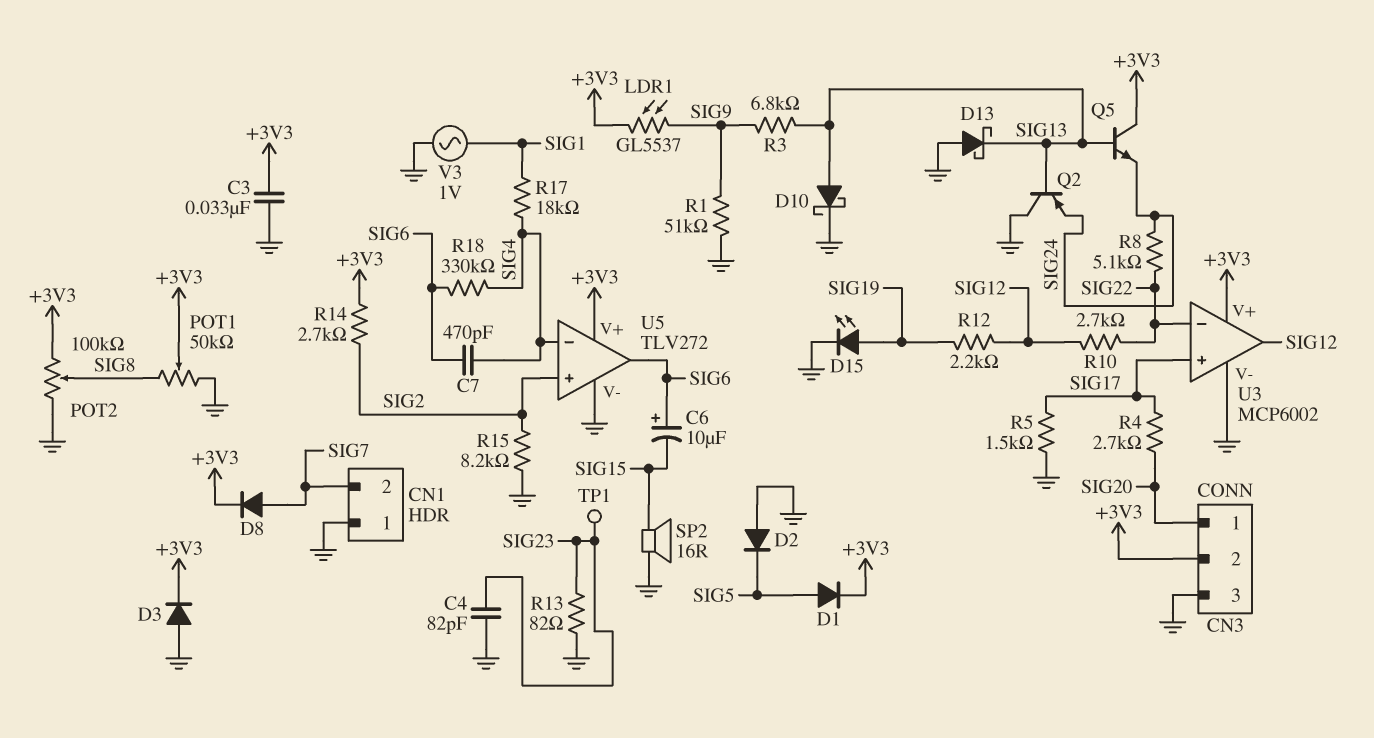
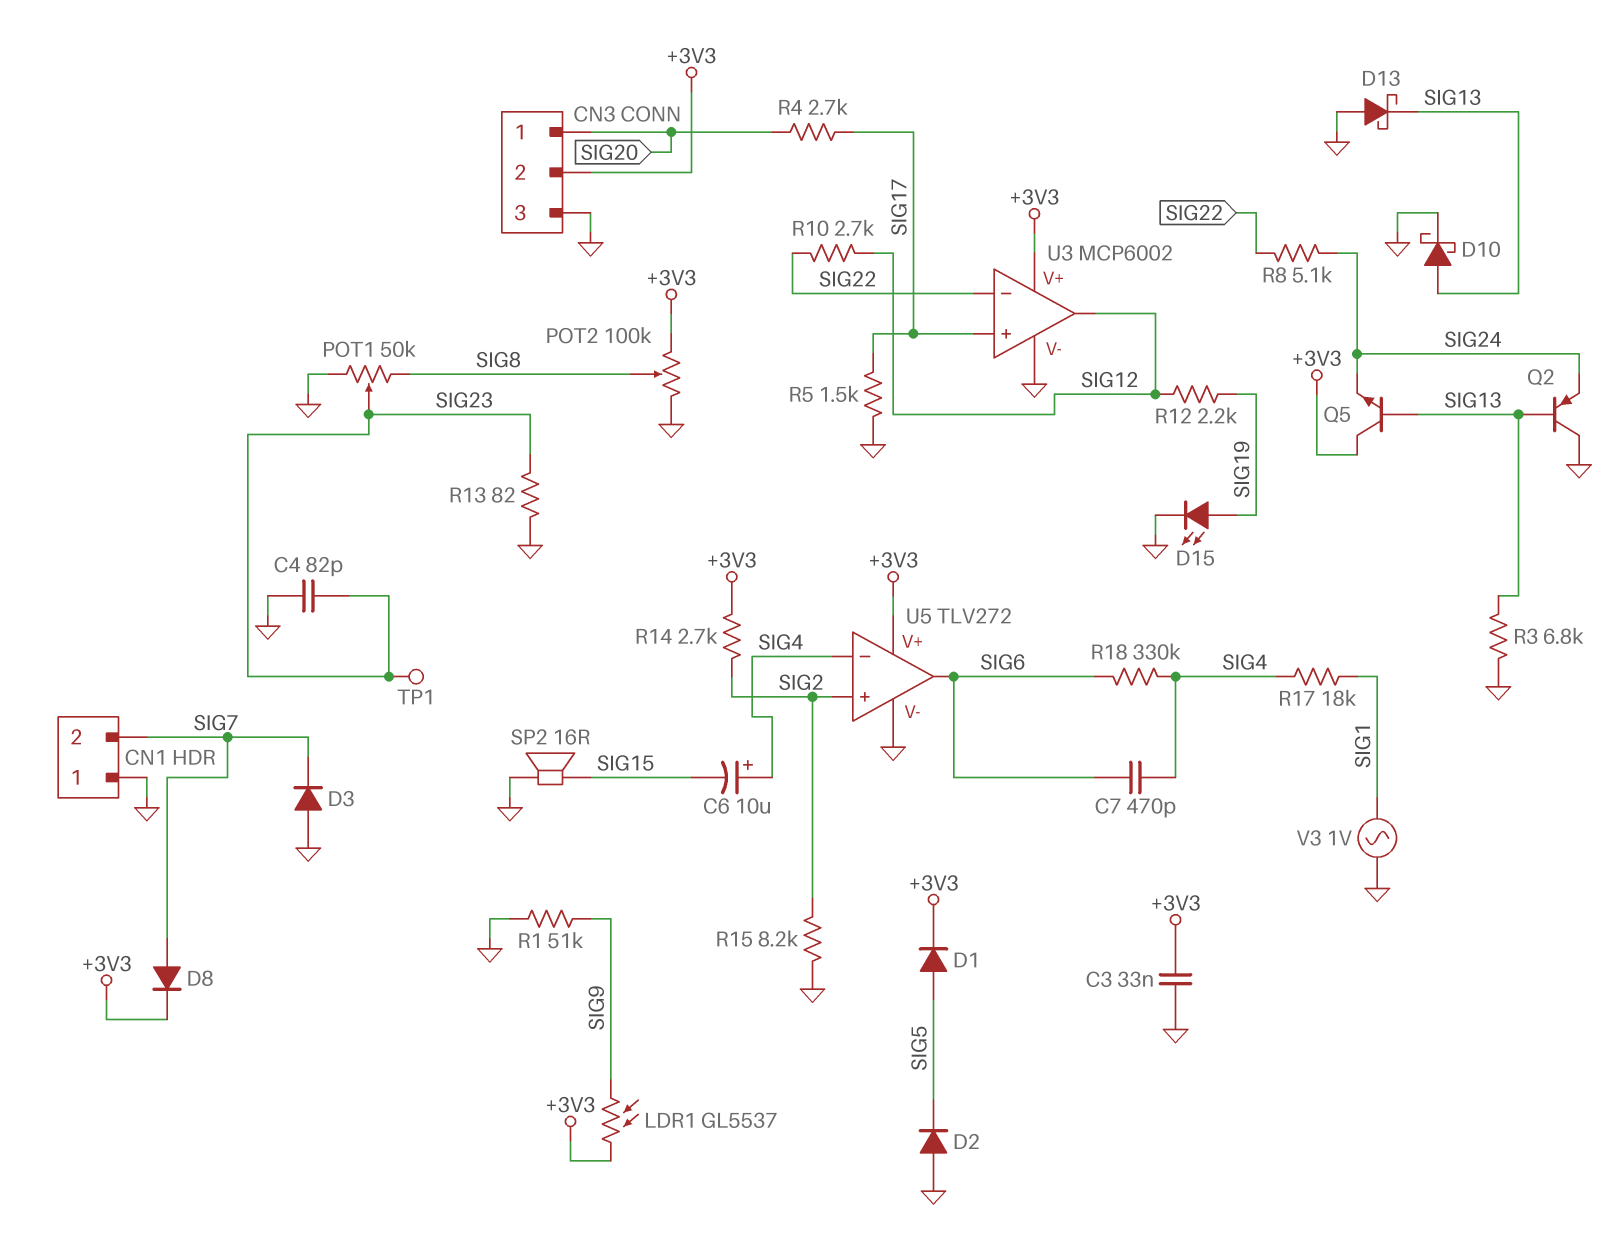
C6: 10uF (plus SIG6, minus SIG15) -> 10uF (plus SIG4, minus SIG15)
D3: diode (A GND, K +3V3) -> diode (A GND, K SIG7)
POT1: 50k (GND, SIG8, wiper +3V3) -> 50k (GND, SIG8, wiper SIG23)
R3: 6.8k (SIG9, SIG13) -> 6.8k (GND, SIG13)

